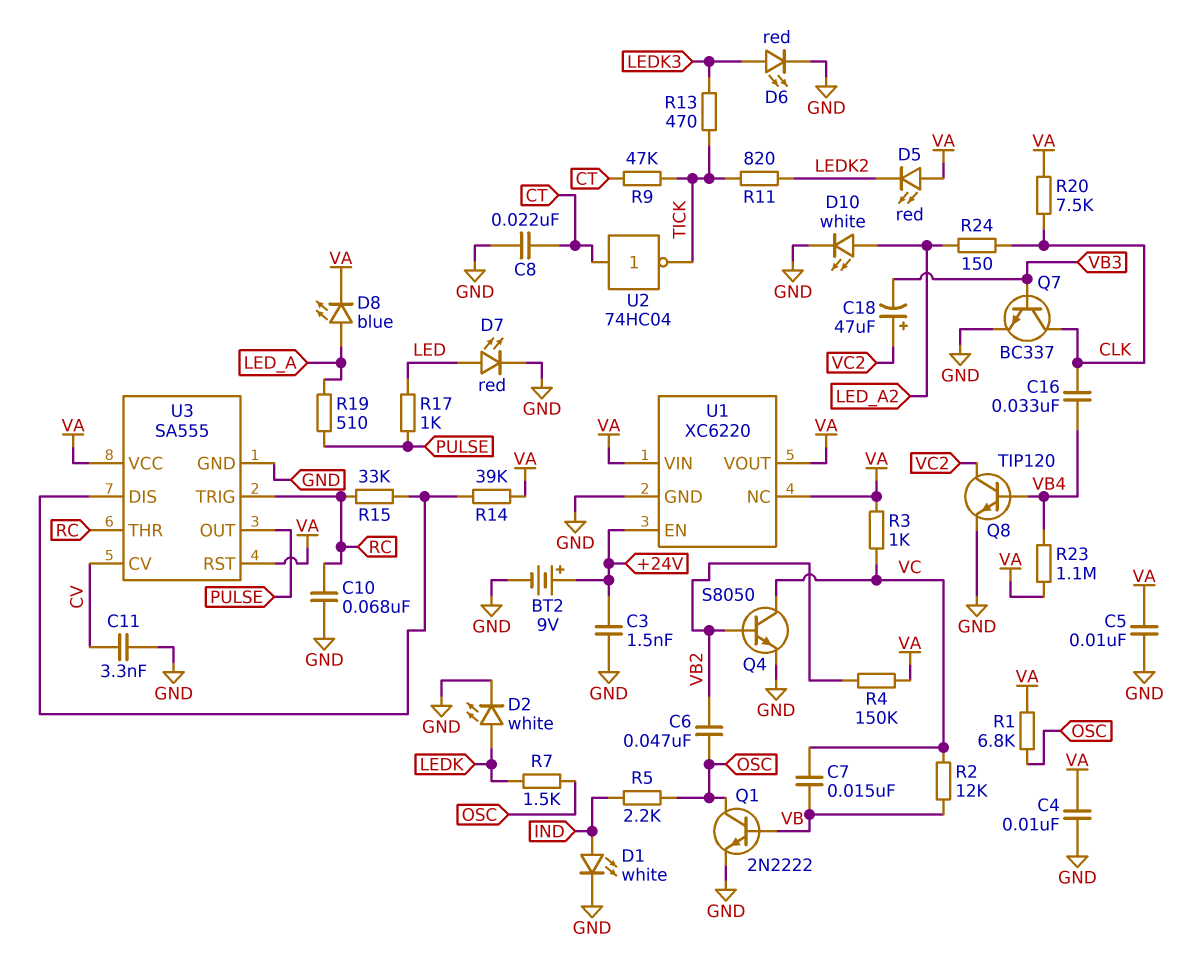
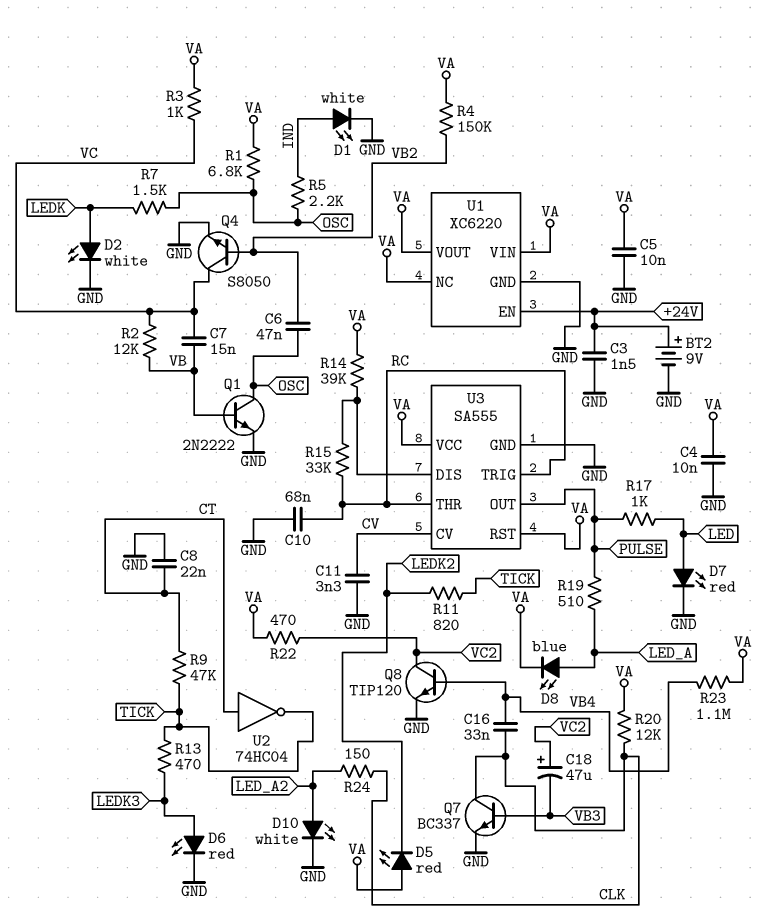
R20: 7.5k (CLK, VA) -> 12k (CLK, VA)
R22: none -> 470 (VA, VC2)

